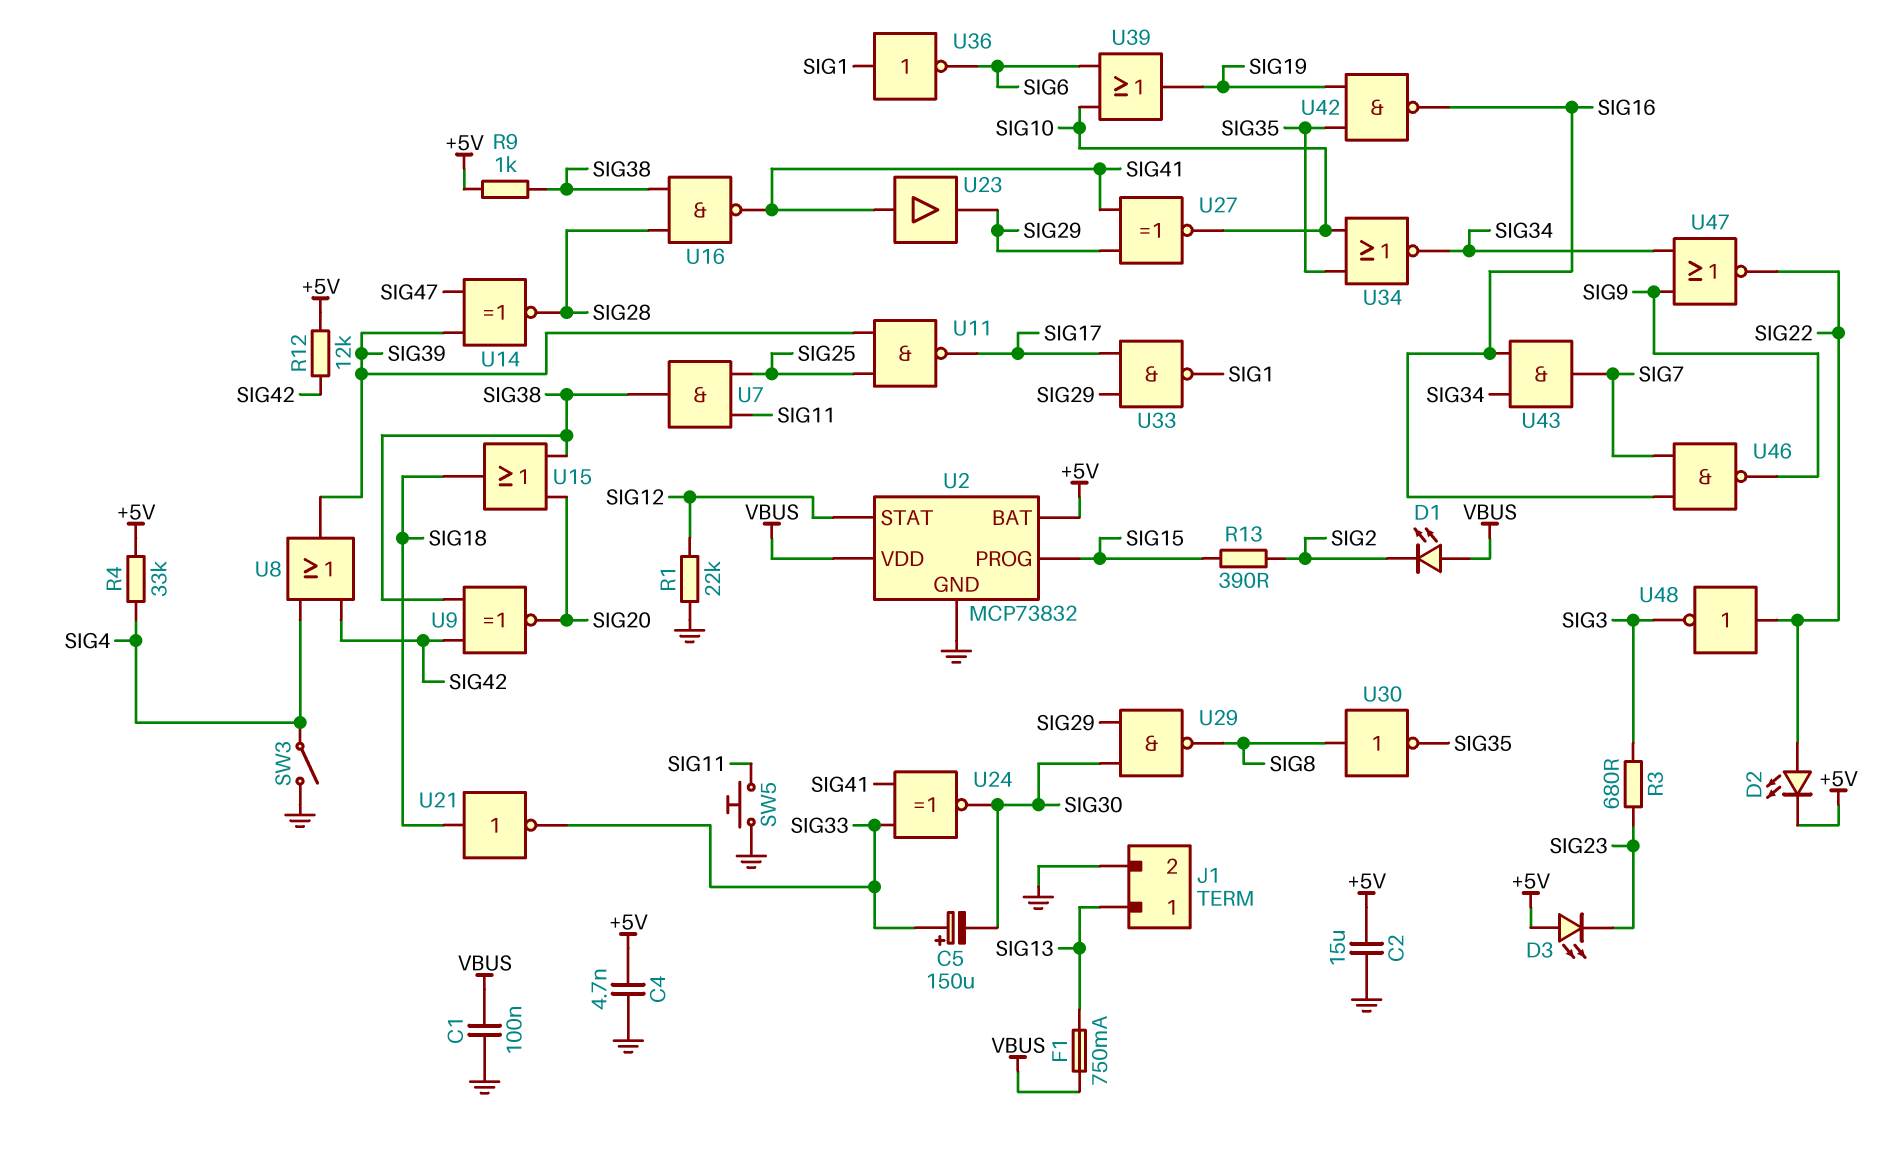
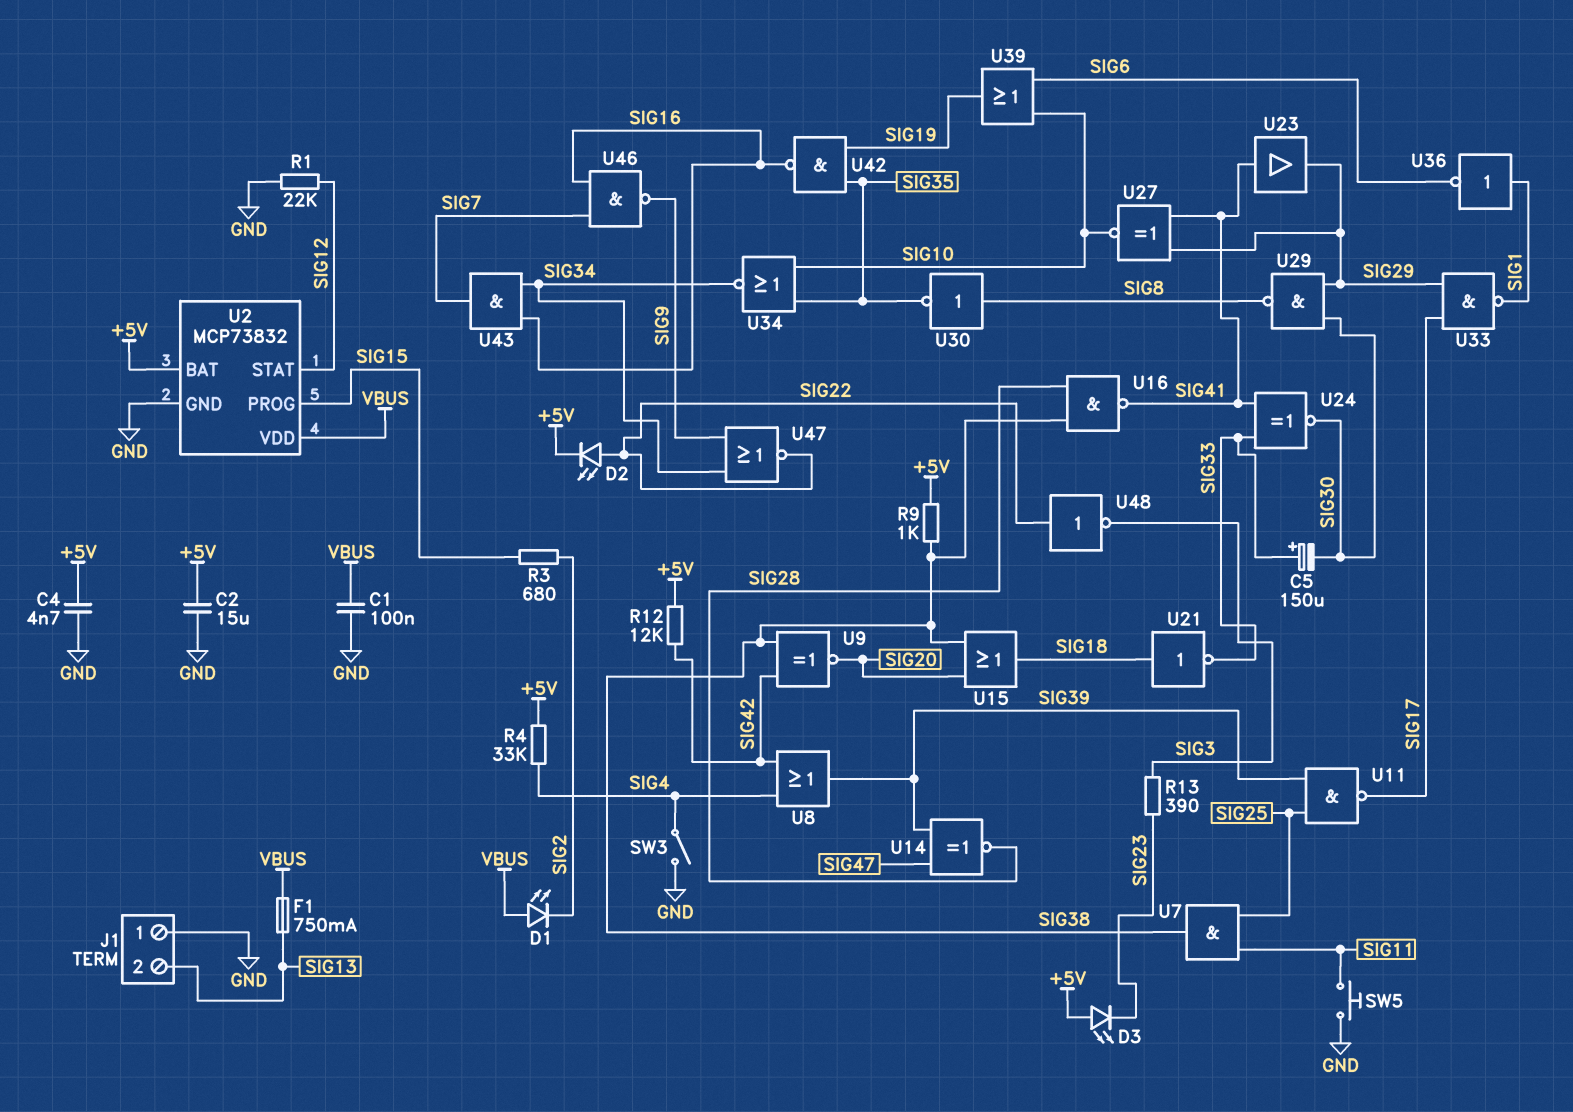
J1 pin 1: SIG13 -> GND
J1 pin 2: GND -> SIG13
R3: 680 (SIG3, SIG23) -> 680 (SIG2, SIG15)
R13: 390 (SIG2, SIG15) -> 390 (SIG3, SIG23)

